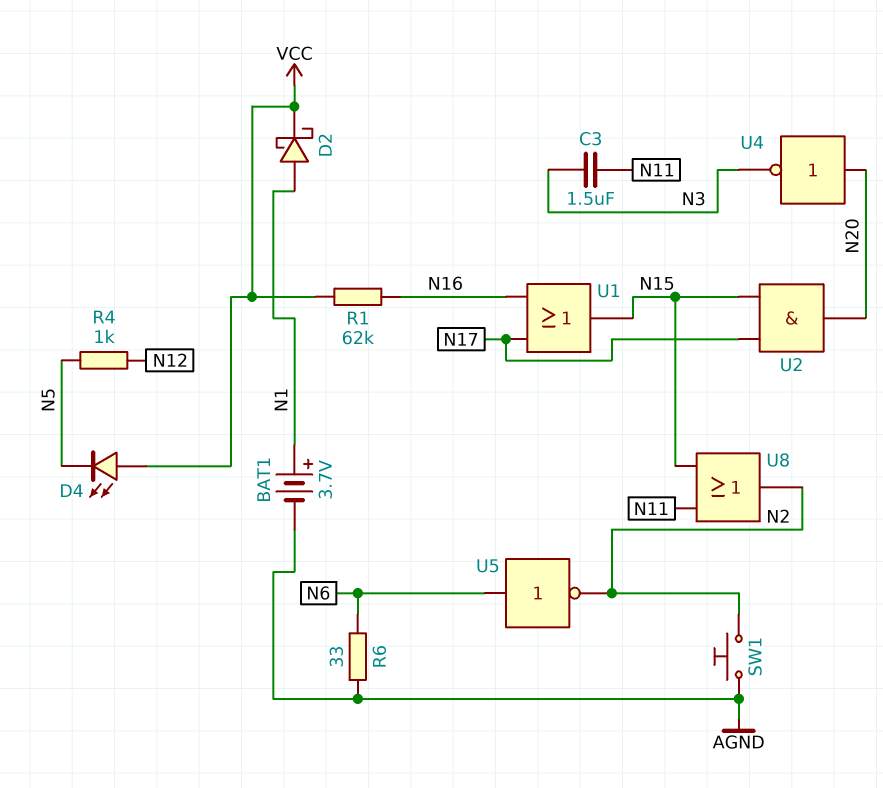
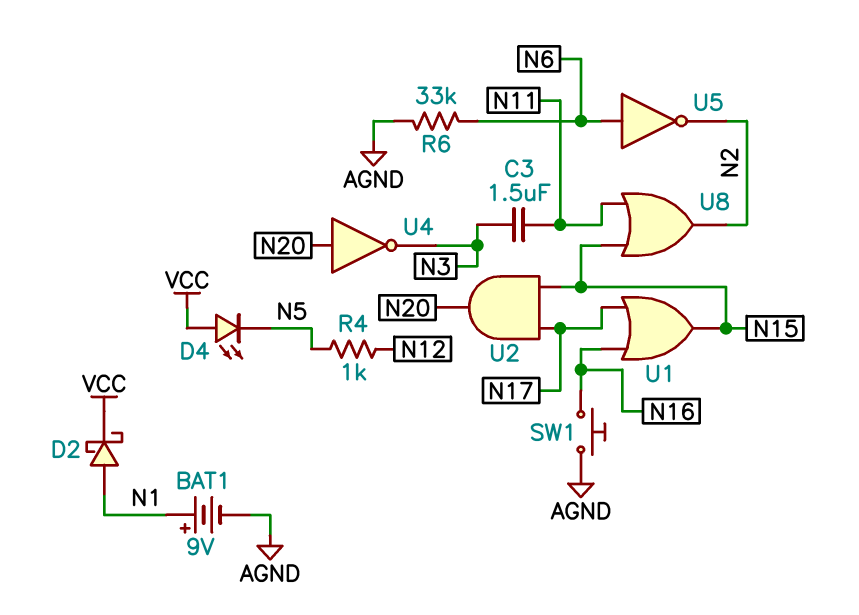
BAT1: 3.7V (plus N1, minus AGND) -> 9V (plus N1, minus AGND)
R1: 62k (N16, VCC) -> none
R6: 33 (AGND, N6) -> 33k (AGND, N6)
SW1: button (AGND, N2) -> button (AGND, N16)

